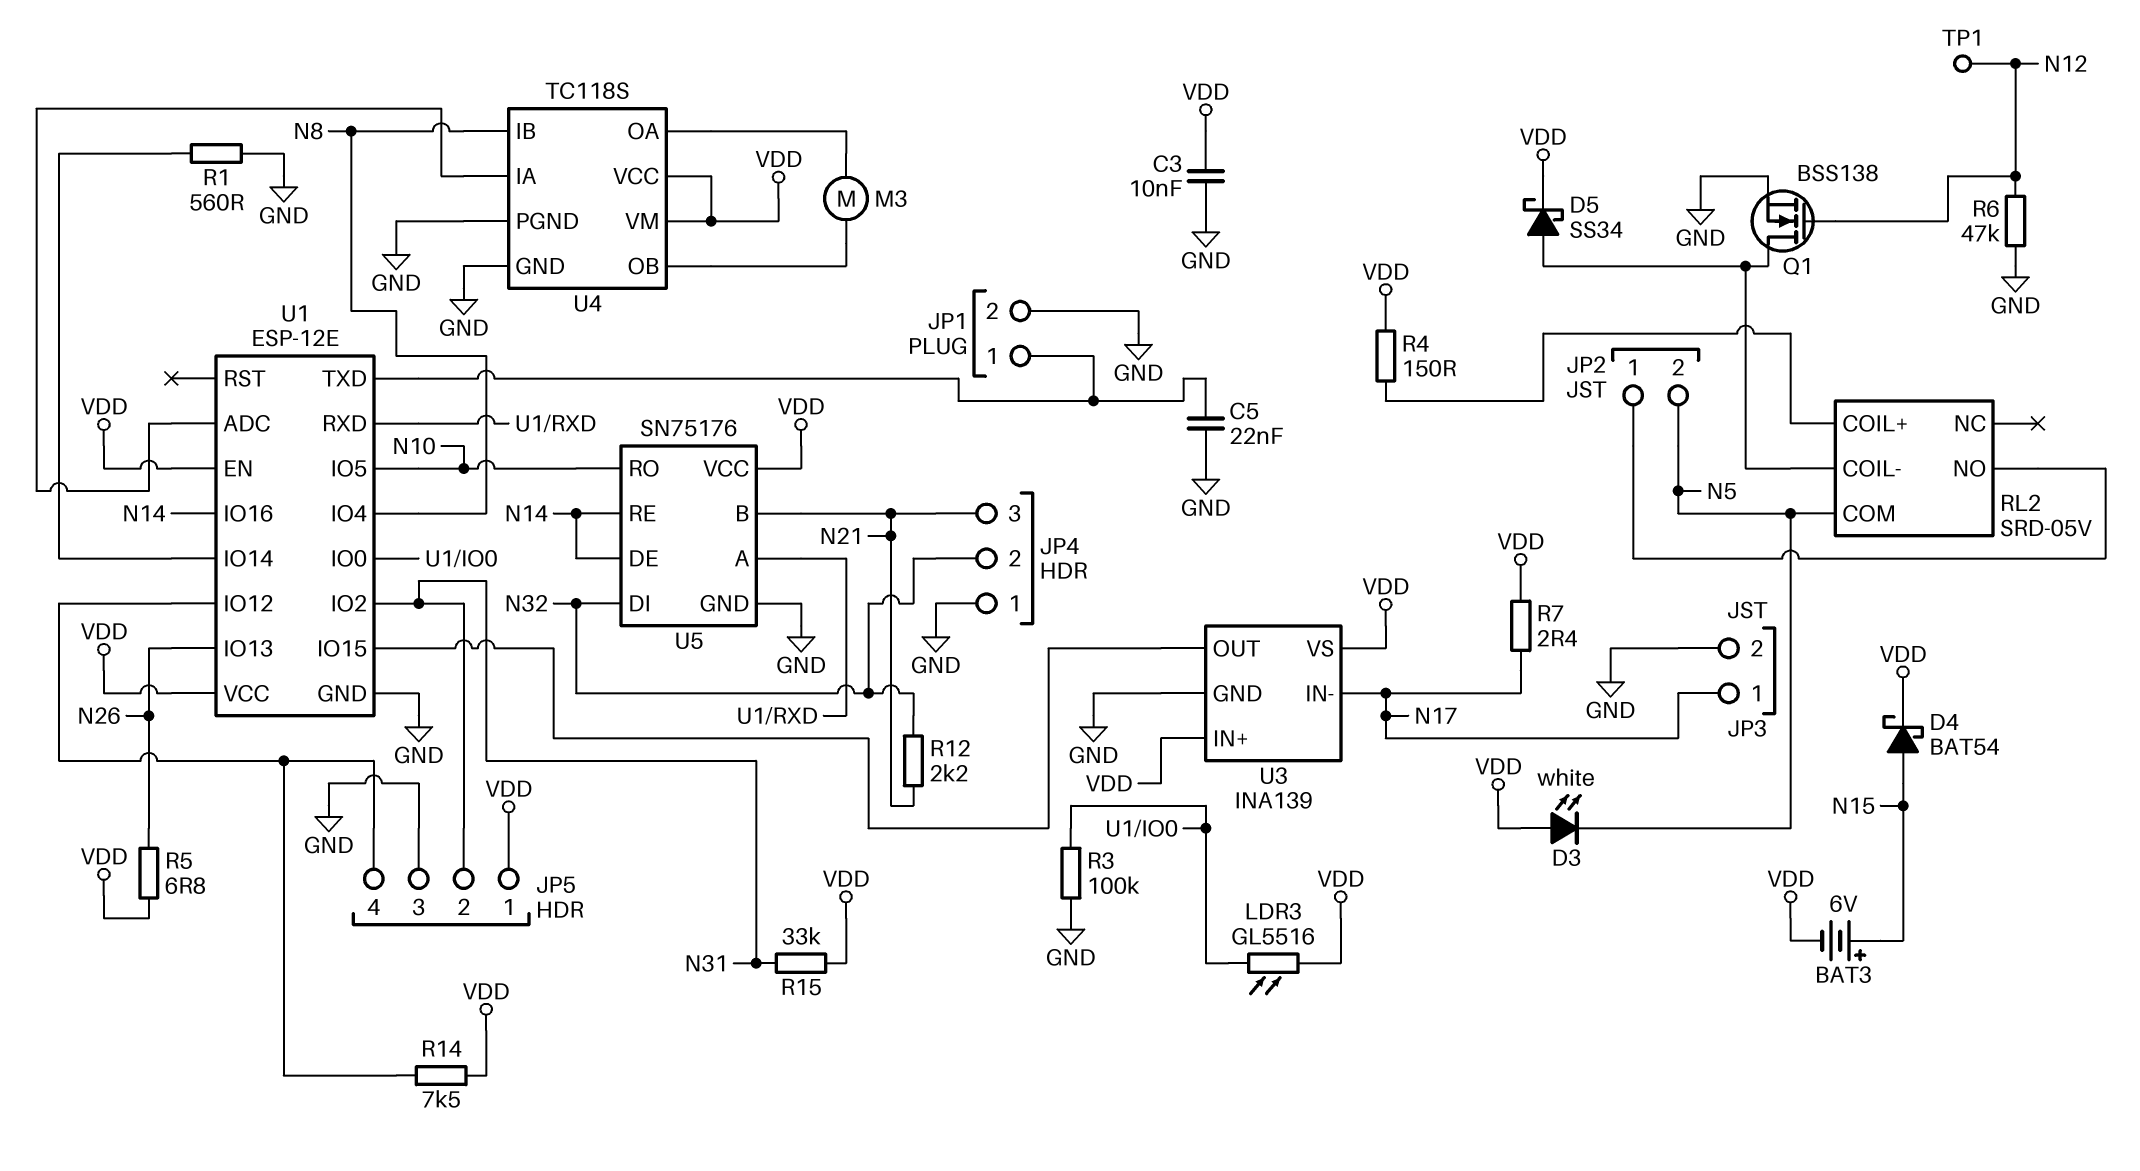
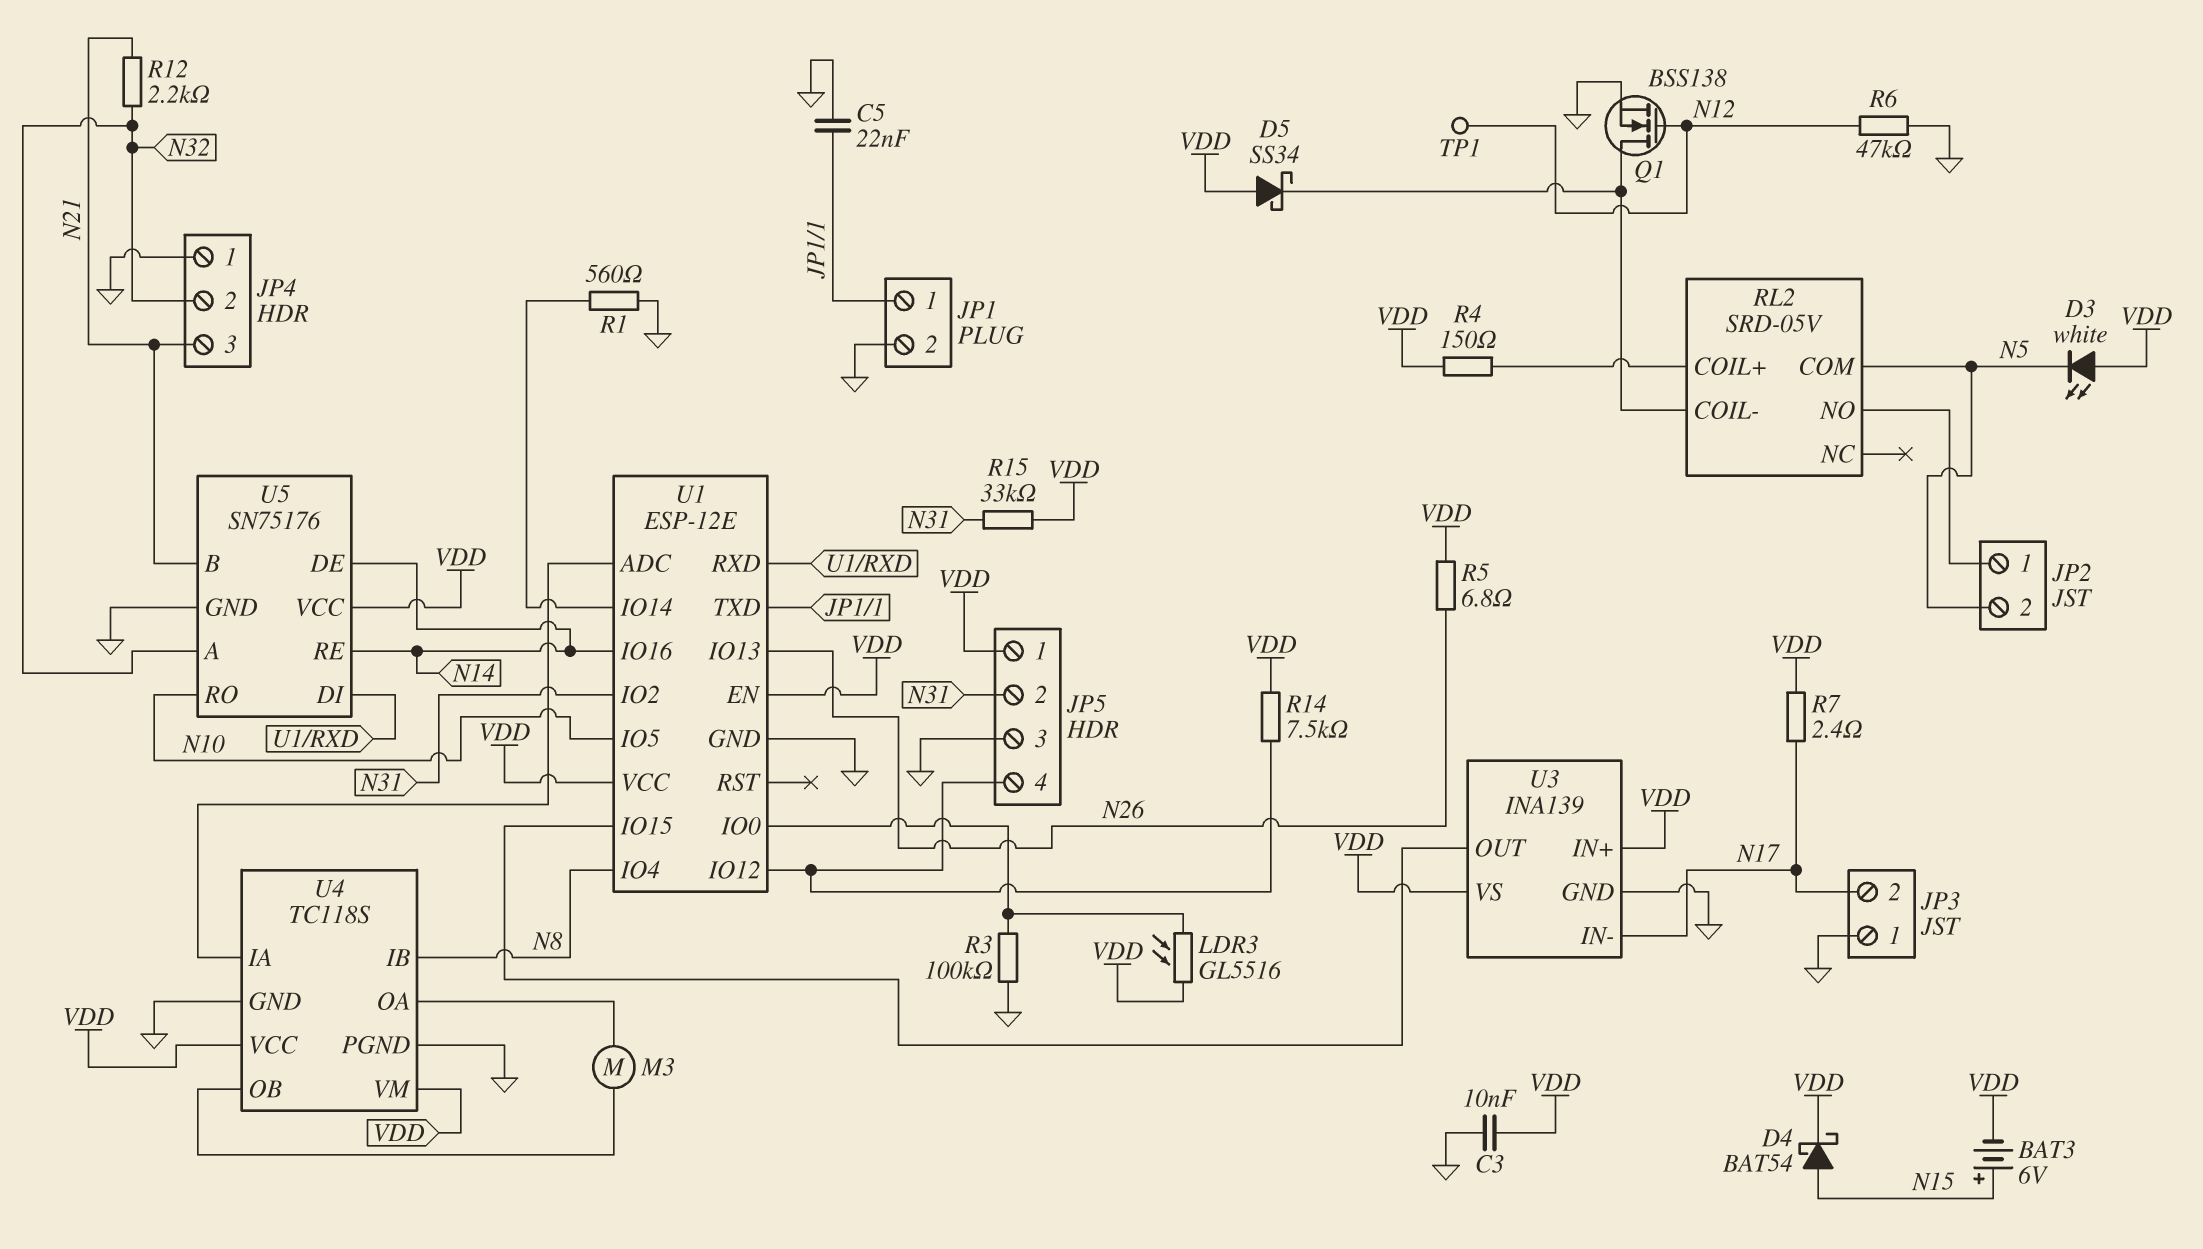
D5: schottky SS34 (A RL2/COIL-, K VDD) -> schottky SS34 (A VDD, K RL2/COIL-)
JP3 pin 1: N17 -> GND
JP3 pin 2: GND -> N17
U5 pin A: U1/RXD -> N32
U5 pin DI: N32 -> U1/RXD

